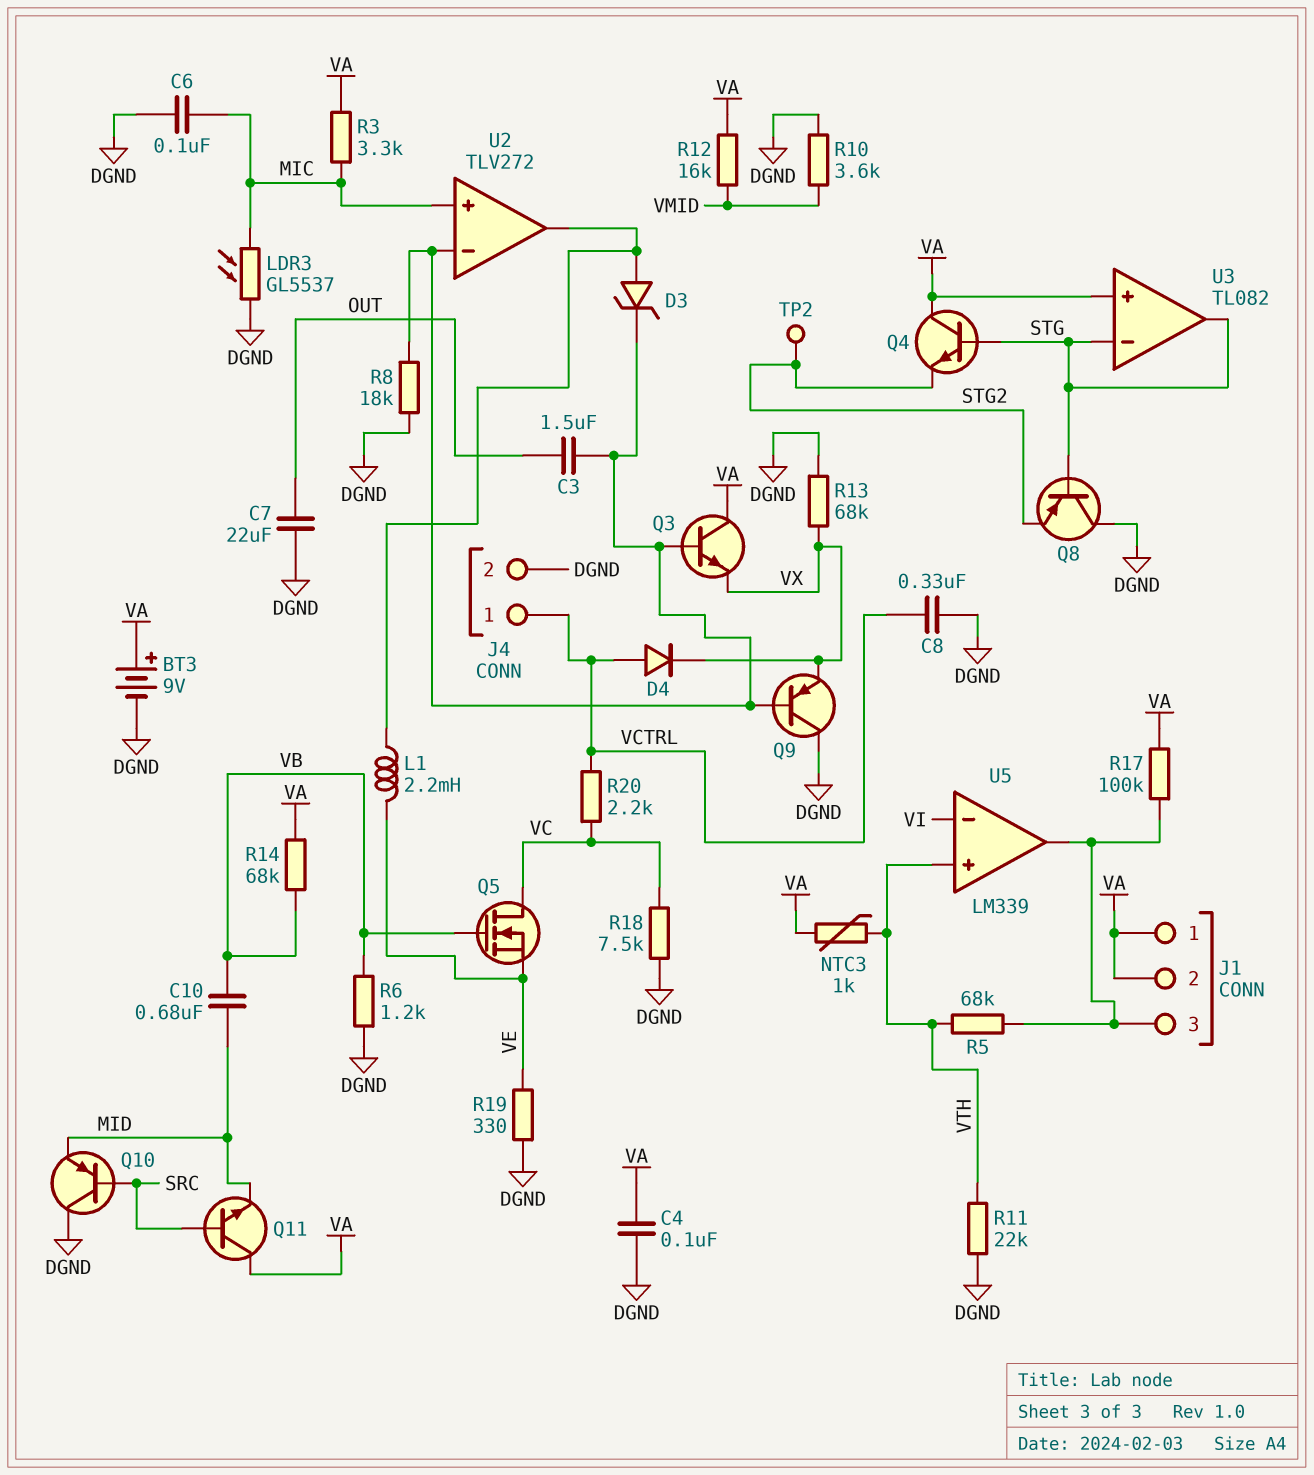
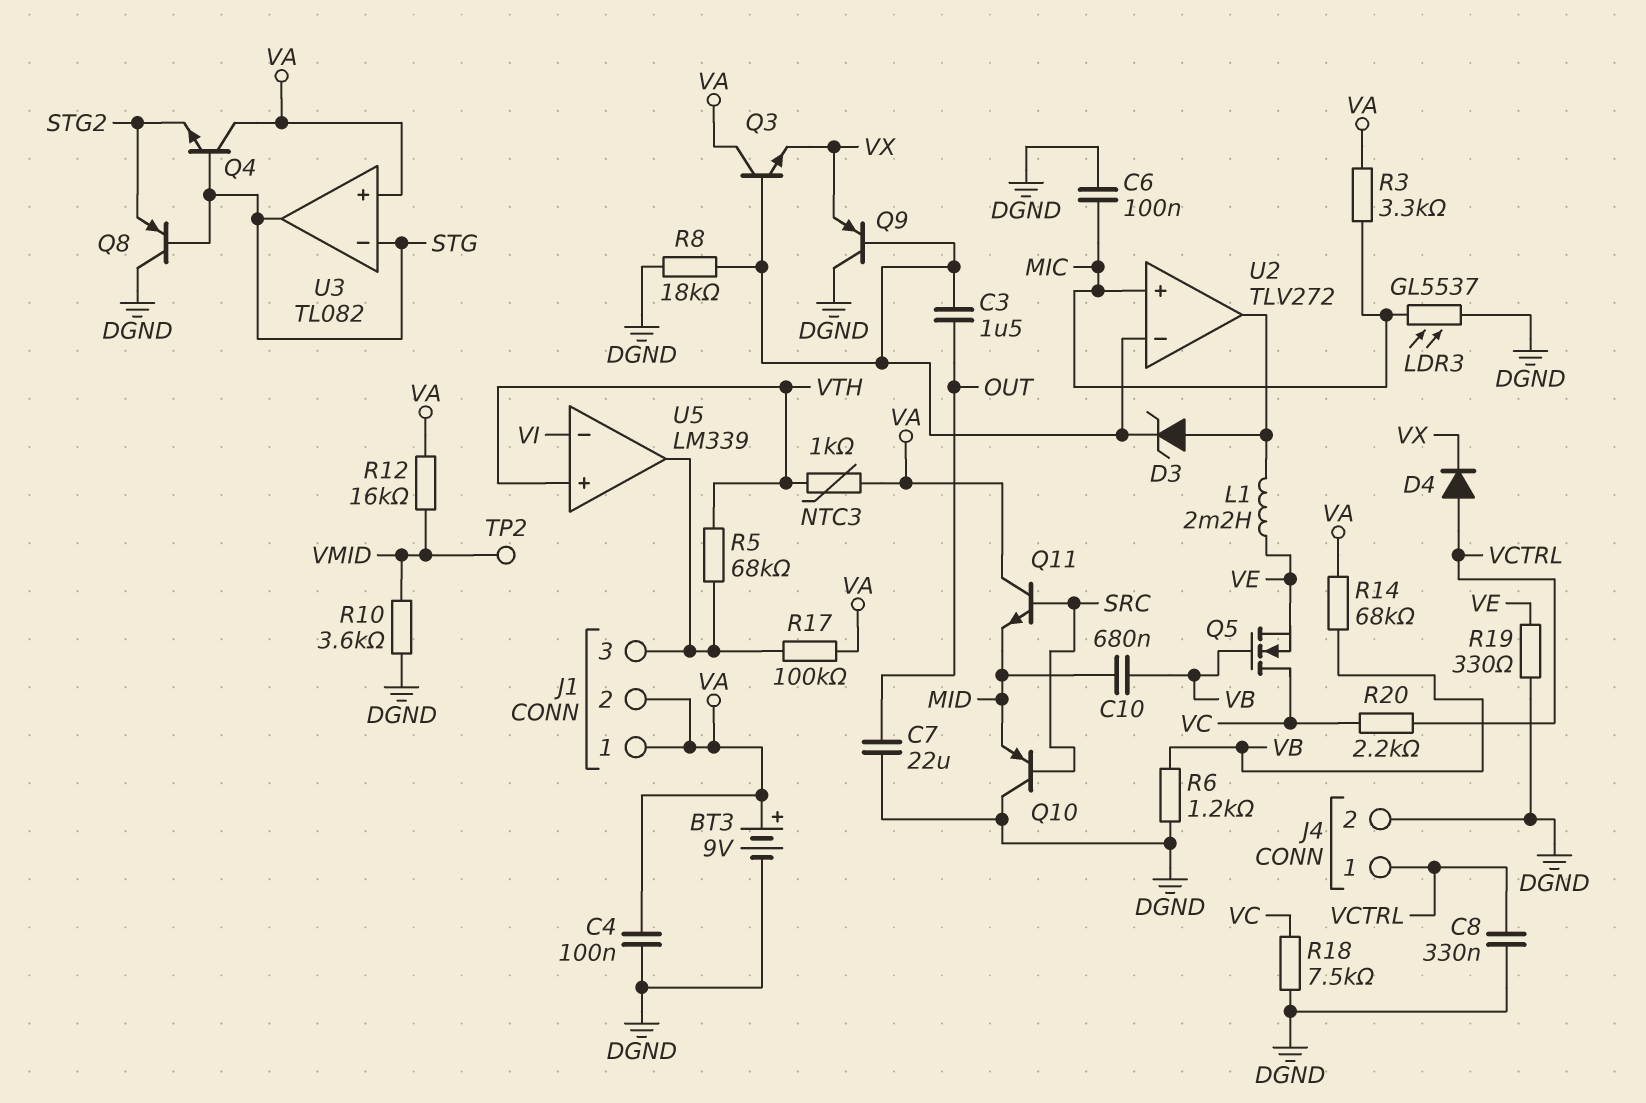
R11: 22k (DGND, VTH) -> none
R13: 68k (DGND, VX) -> none
TP2: test point (STG2) -> test point (VMID)

